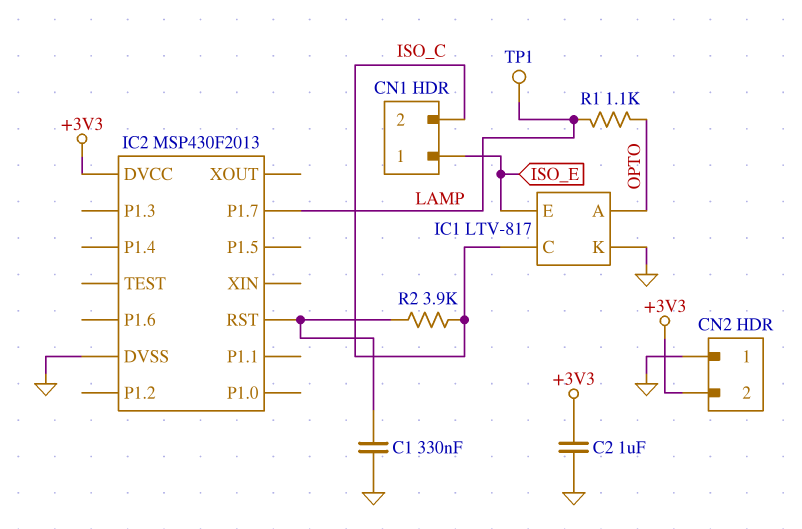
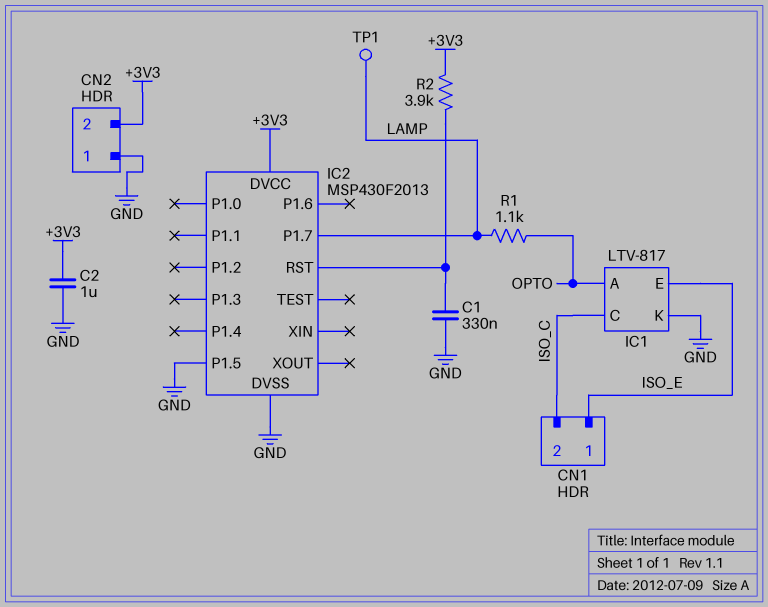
IC2 pin P1.5: none -> GND
R2: 3.9k (IC2/RST, ISO_C) -> 3.9k (+3V3, IC2/RST)

